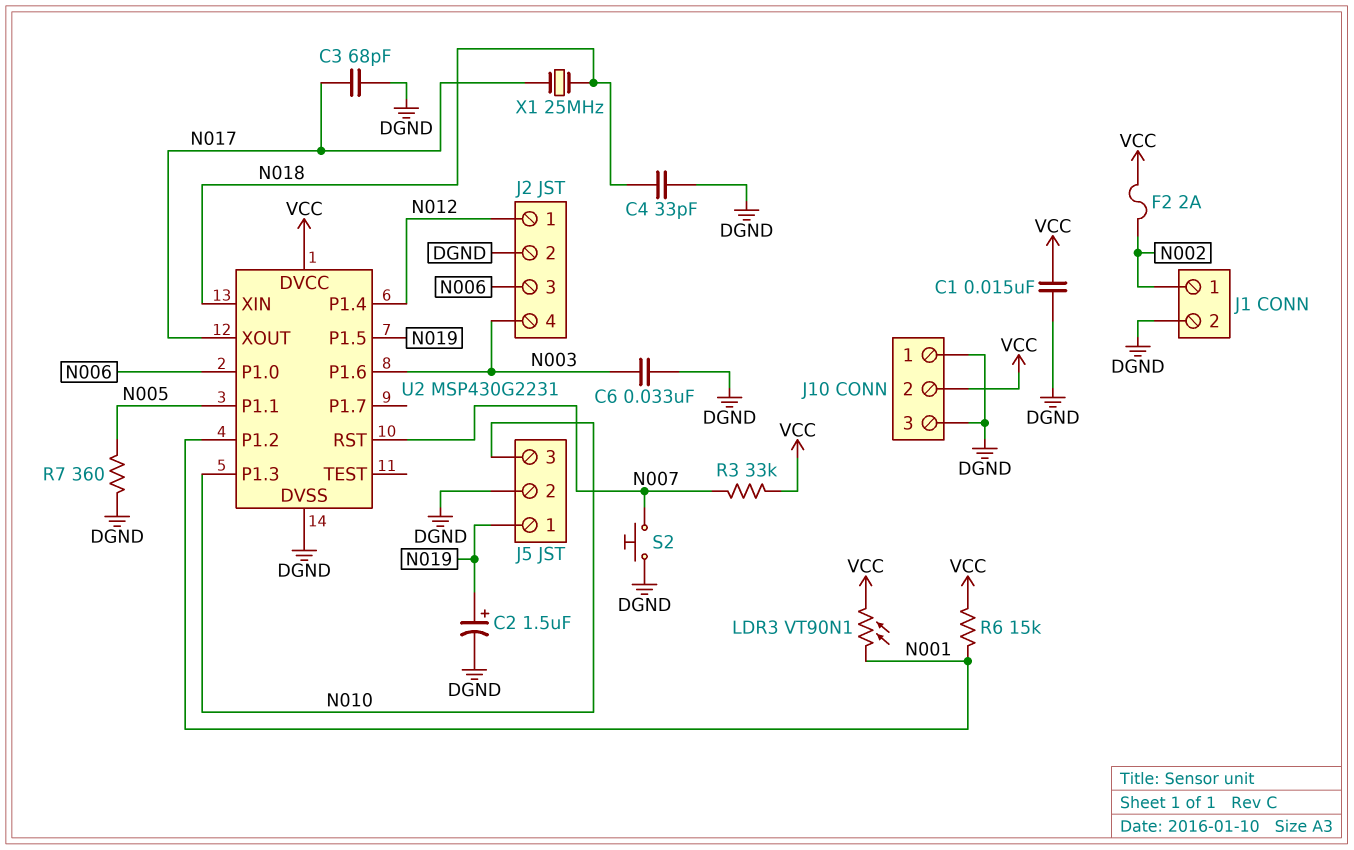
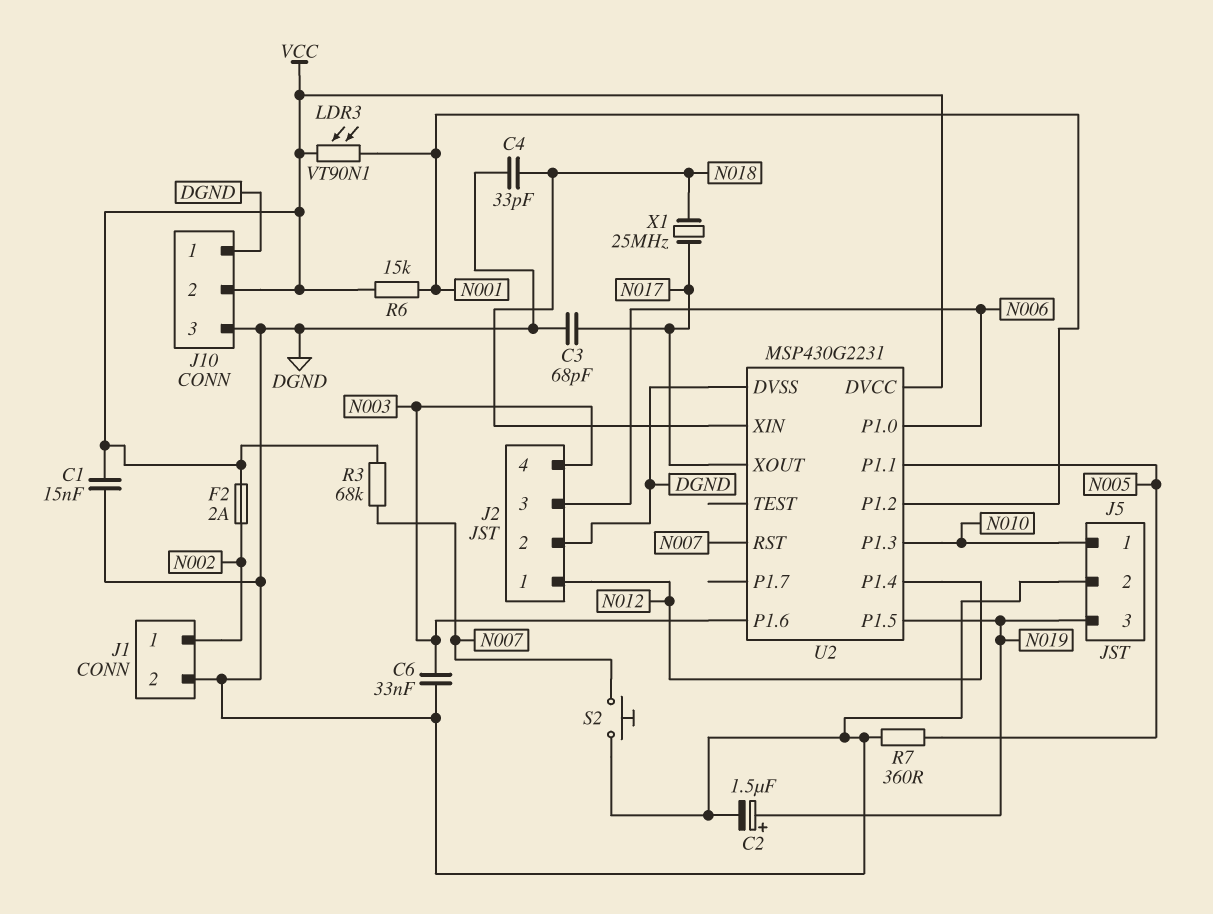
J5 pin 1: N019 -> N010
J5 pin 3: N010 -> N019
R3: 33k (N007, VCC) -> 68k (N007, VCC)

